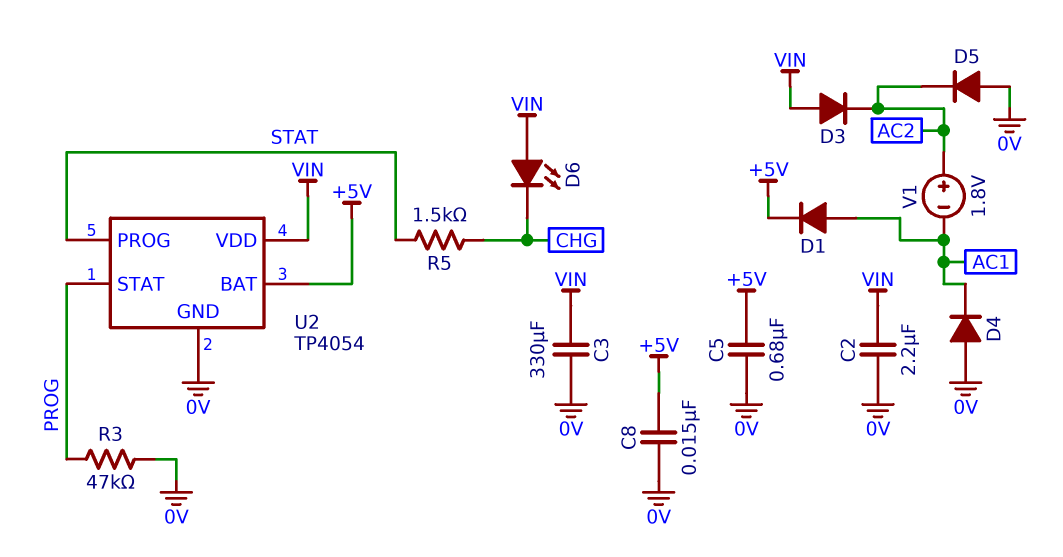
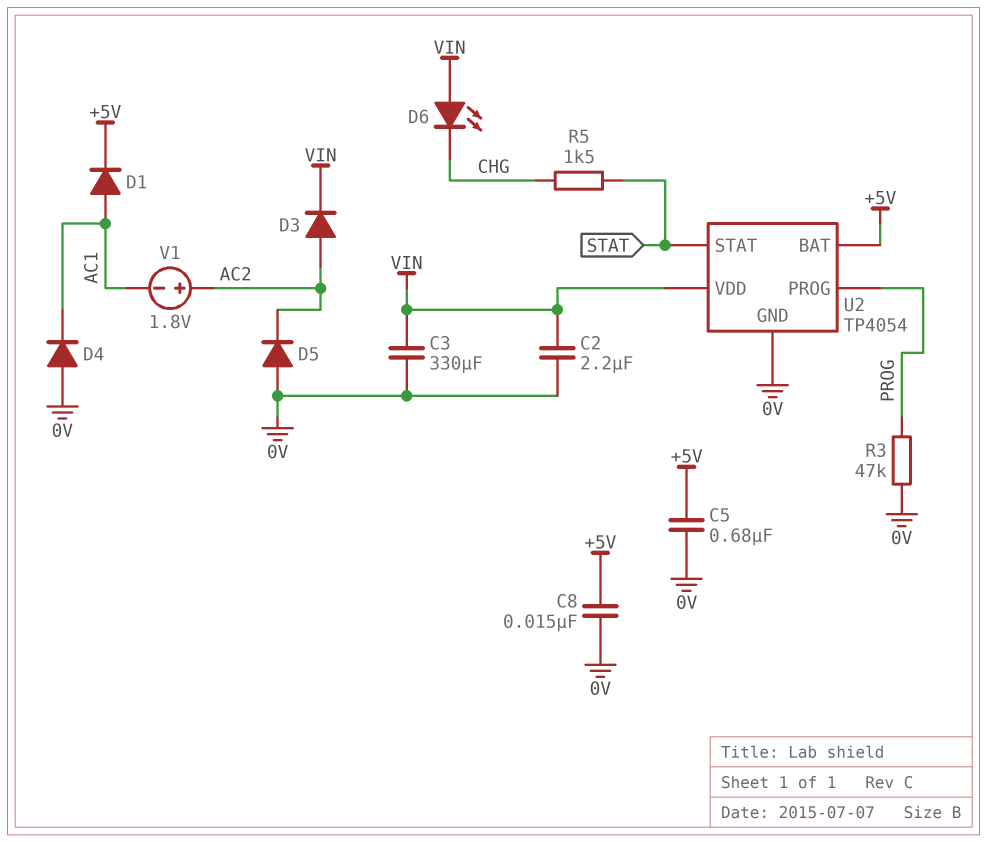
D3: diode (A VIN, K AC2) -> diode (A AC2, K VIN)
U2 pin PROG: STAT -> PROG
U2 pin STAT: PROG -> STAT

